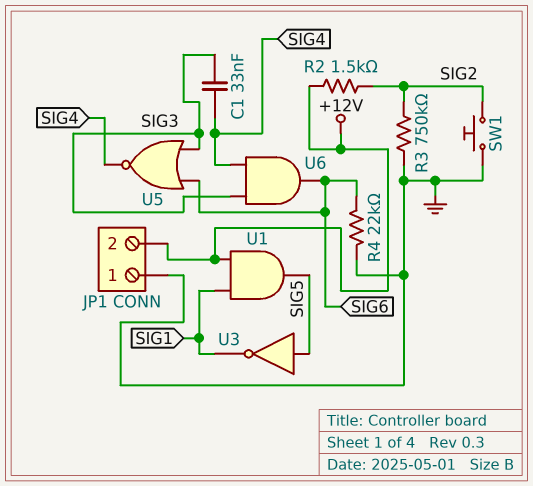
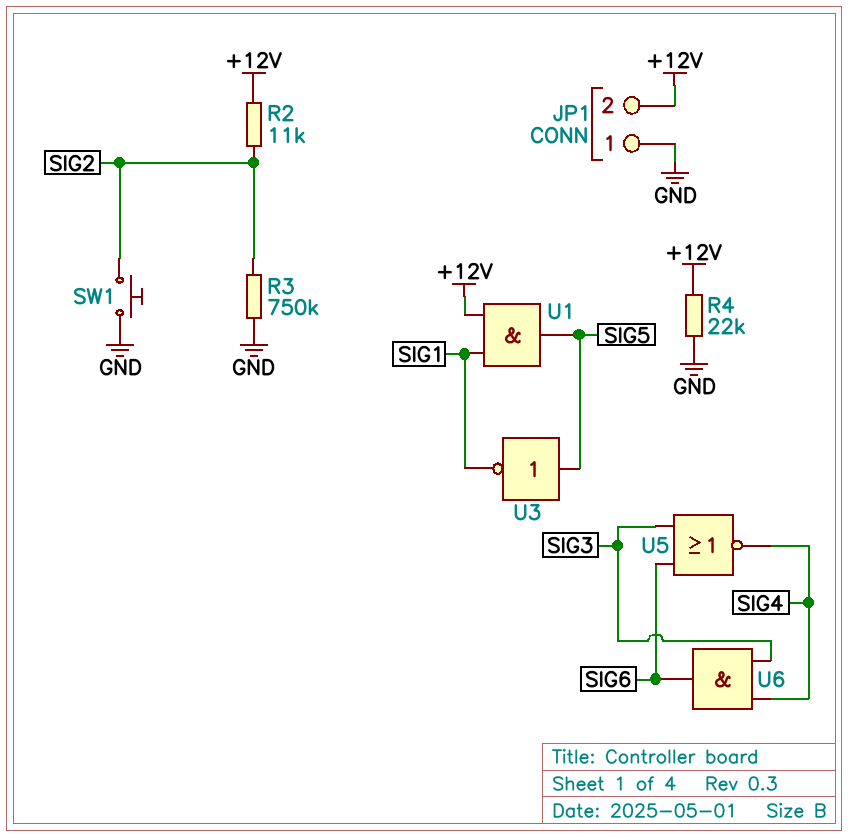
C1: 33nF (SIG3, SIG4) -> none
R2: 1.5k (+12V, SIG2) -> 11k (+12V, SIG2)
R4: 22k (GND, SIG6) -> 22k (+12V, GND)

